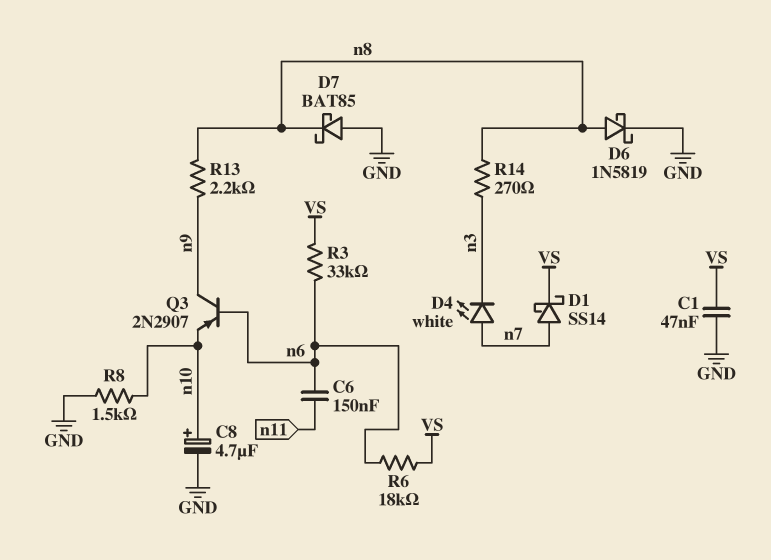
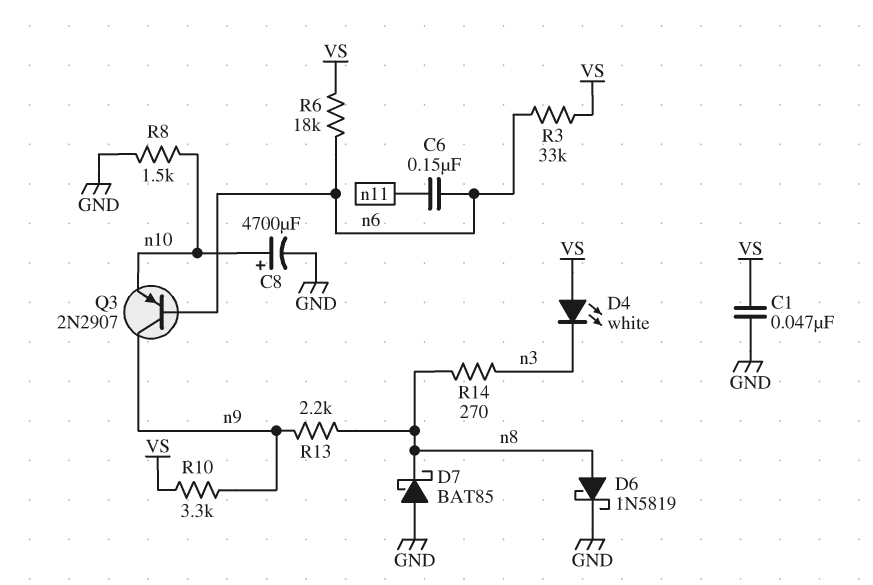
C8: 4.7uF (plus n10, minus GND) -> 4700uF (plus n10, minus GND)
D1: schottky SS14 (A n7, K VS) -> none
D4: LED white (A n7, K n3) -> LED white (A VS, K n3)
R10: none -> 3.3k (VS, n9)

